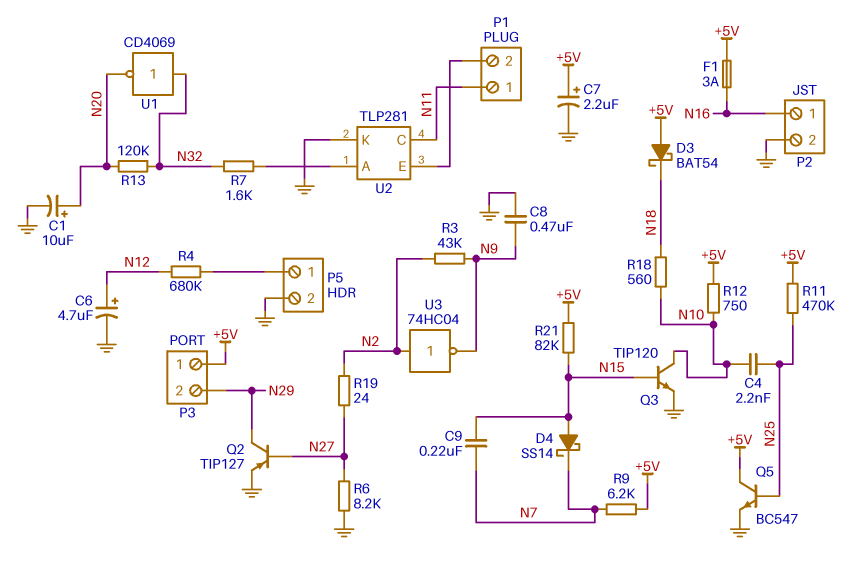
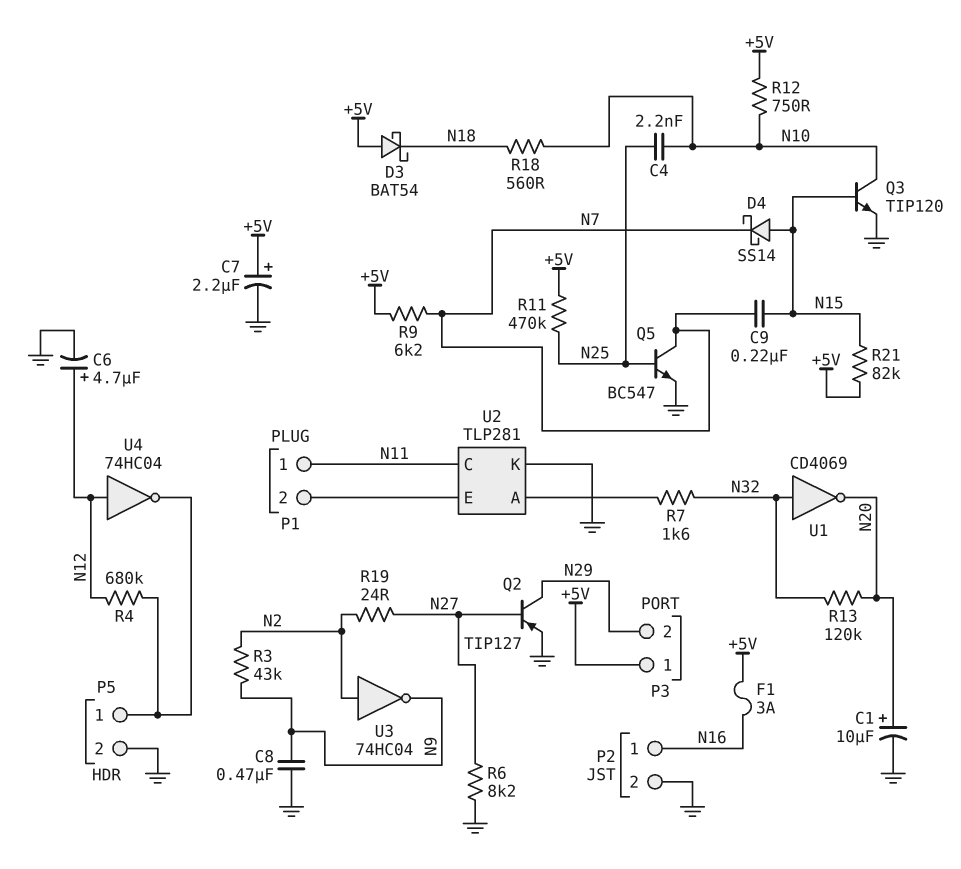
Q5: NPN BC547 (B N25, C +5V, E GND) -> NPN BC547 (B N25, C N7, E GND)
U4: none -> NOT 74HC04 (in N12, out P5/1)

